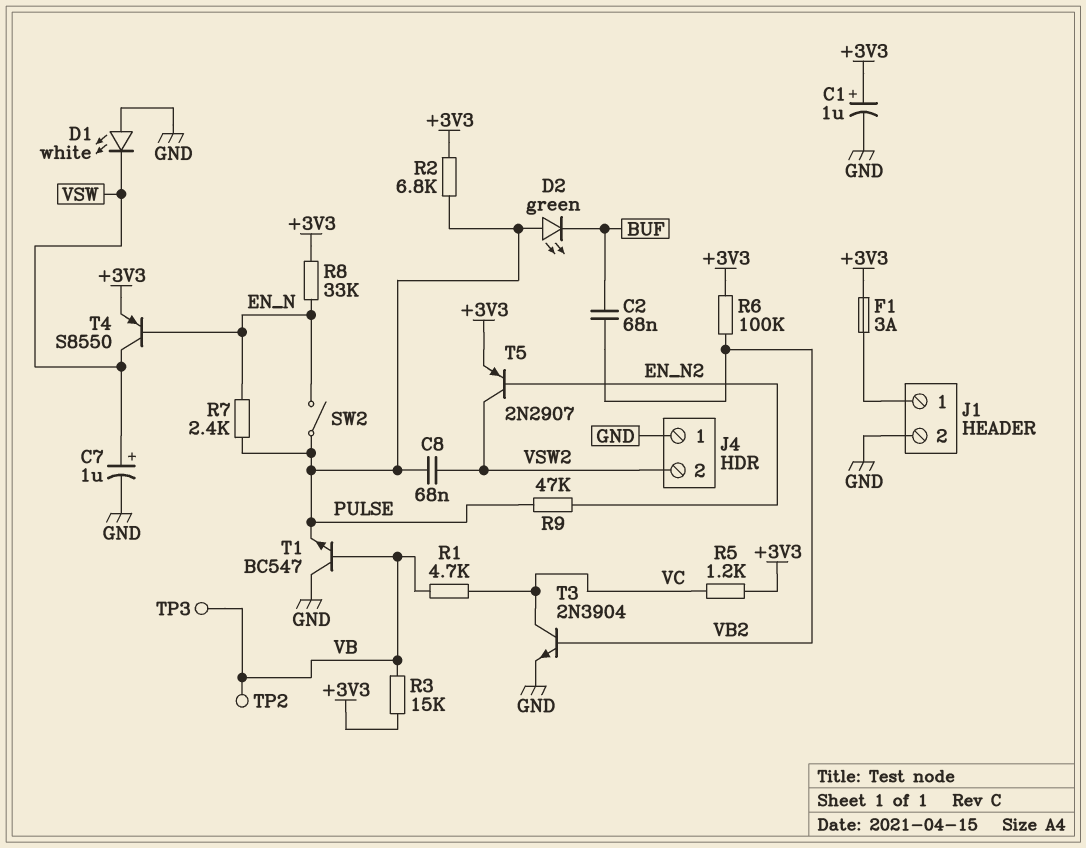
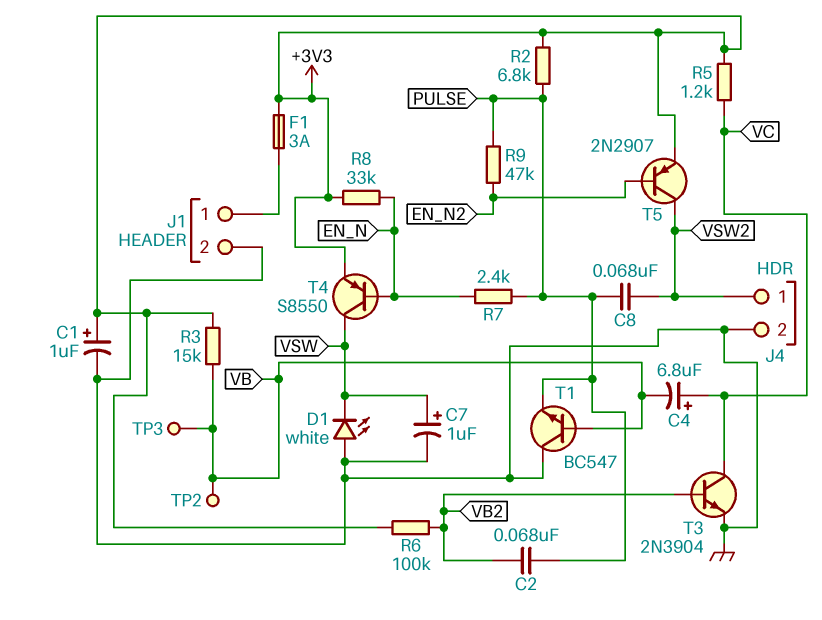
C2: 68nF (BUF, VB2) -> 68nF (PULSE, VB2)
C4: none -> 6.8uF (plus VC, minus VB)
D2: LED green (A PULSE, K BUF) -> none
J4 pin 1: GND -> VSW2
J4 pin 2: VSW2 -> GND
R1: 4.7k (VB, VC) -> none
SW2: switch (EN_N, PULSE) -> none

